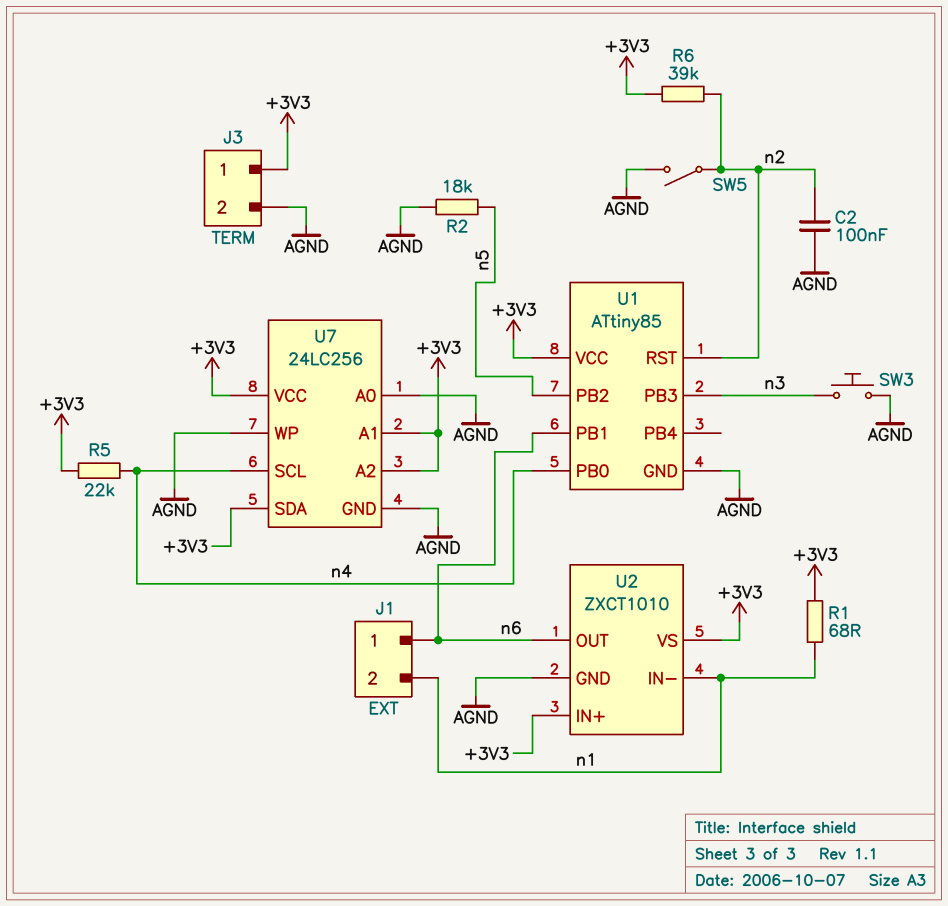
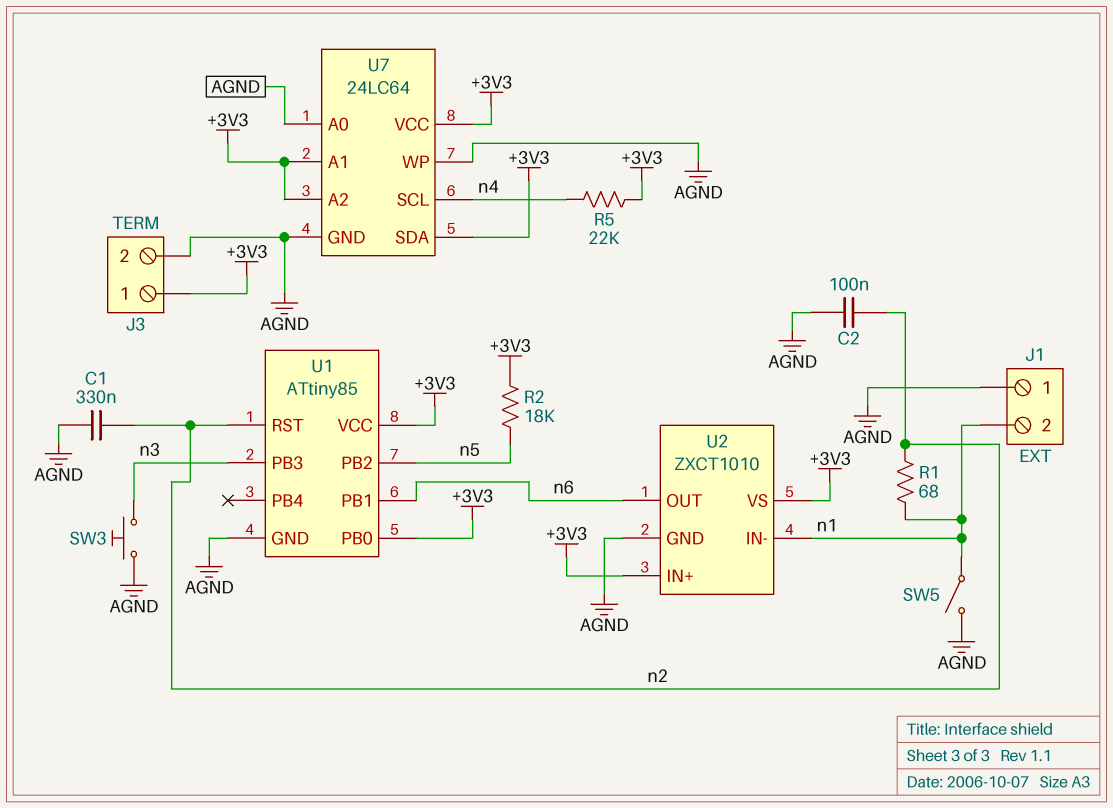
C1: none -> 330nF (AGND, n2)
J1 pin 1: n6 -> AGND
R1: 68 (+3V3, n1) -> 68 (n1, n2)
R2: 18k (AGND, n5) -> 18k (+3V3, n5)
R6: 39k (+3V3, n2) -> none
SW5: switch (AGND, n2) -> switch (AGND, n1)
U1 pin PB0: n4 -> +3V3
U7: 24LC256 -> 24LC64

